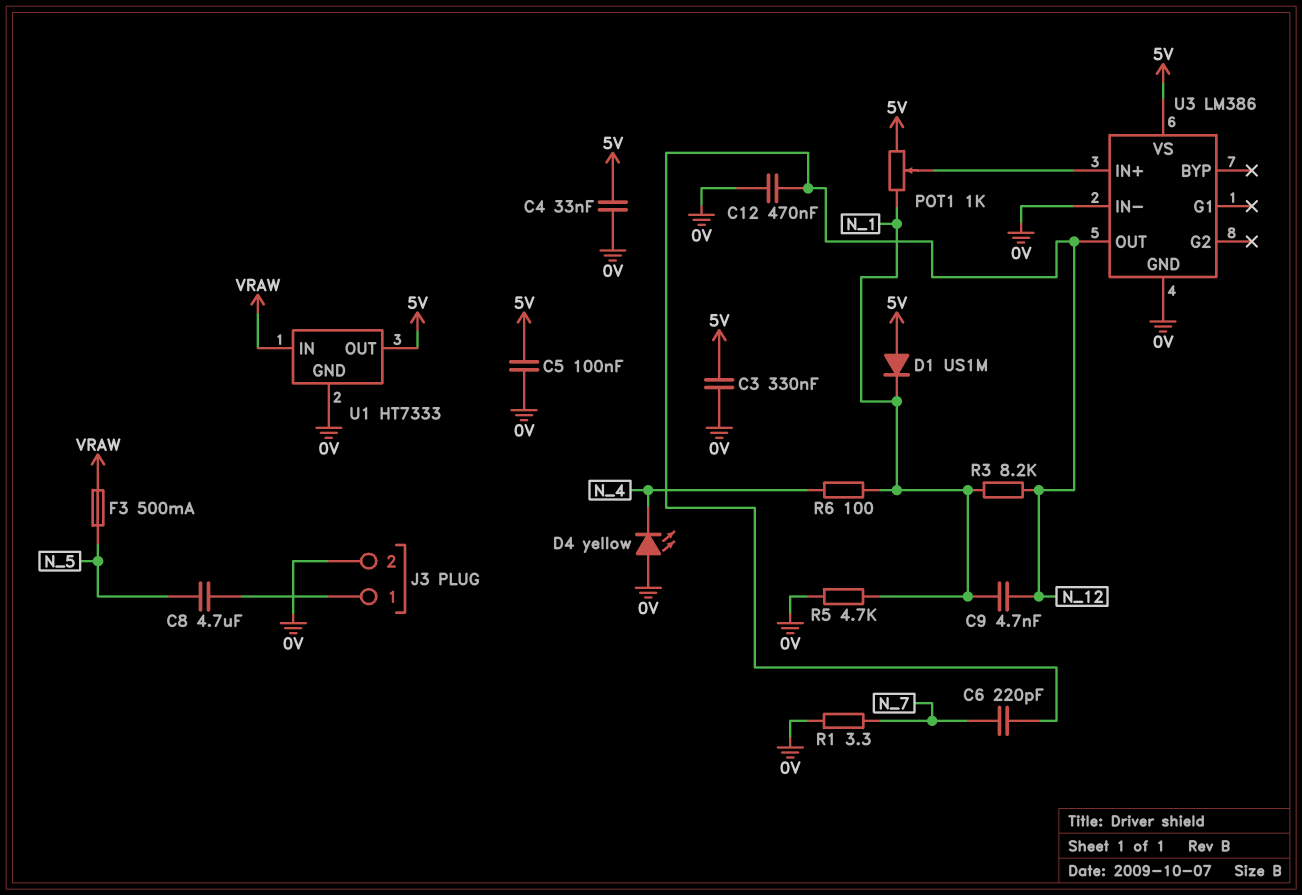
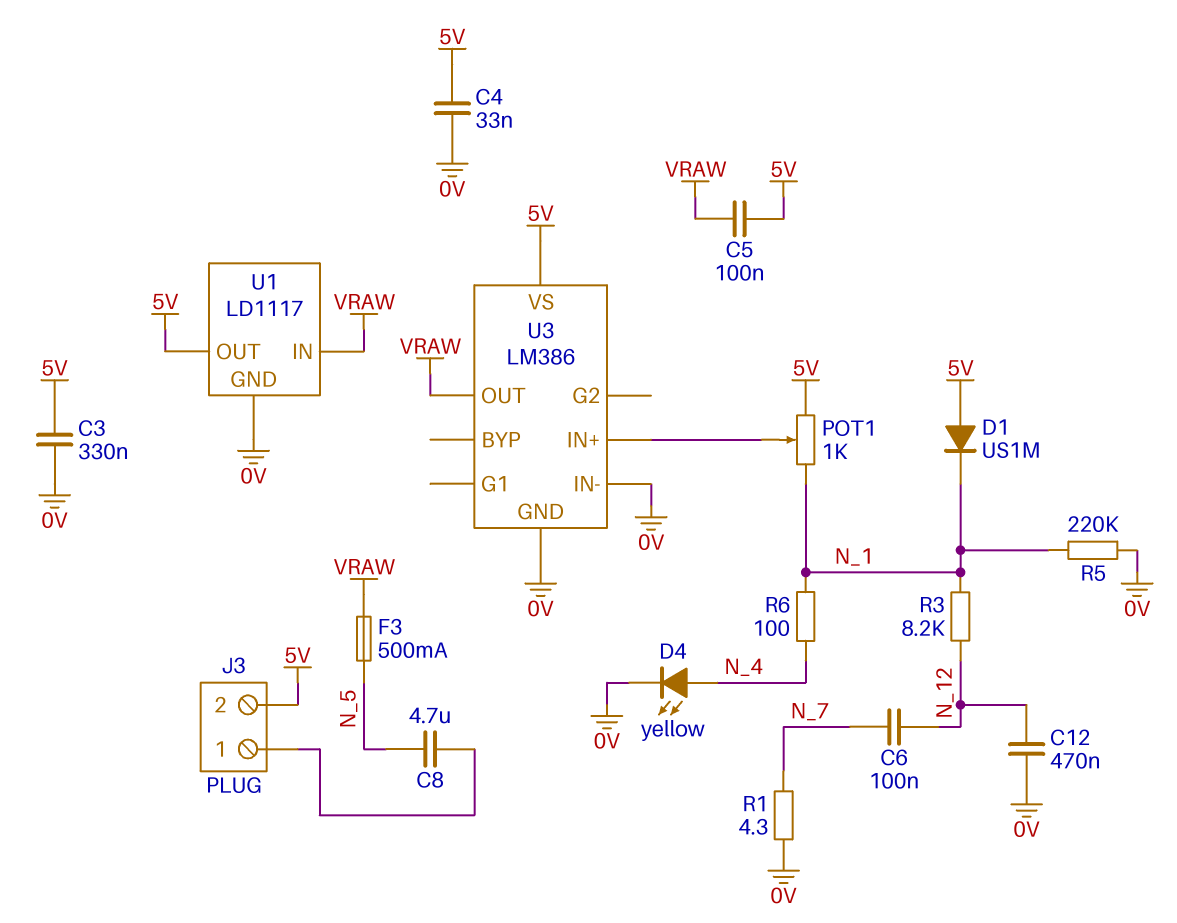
C5: 100nF (0V, 5V) -> 100nF (5V, VRAW)
C6: 220pF (N_7, N_12) -> 100nF (N_7, N_12)
C9: 4.7nF (N_1, N_12) -> none
D4: LED yellow (A 0V, K N_4) -> LED yellow (A N_4, K 0V)
J3 pin 2: 0V -> 5V
R1: 3.3 (0V, N_7) -> 4.3 (0V, N_7)
R5: 4.7k (0V, N_1) -> 220k (0V, N_1)
U1: HT7333 -> LD1117
U3 pin OUT: N_12 -> VRAW

